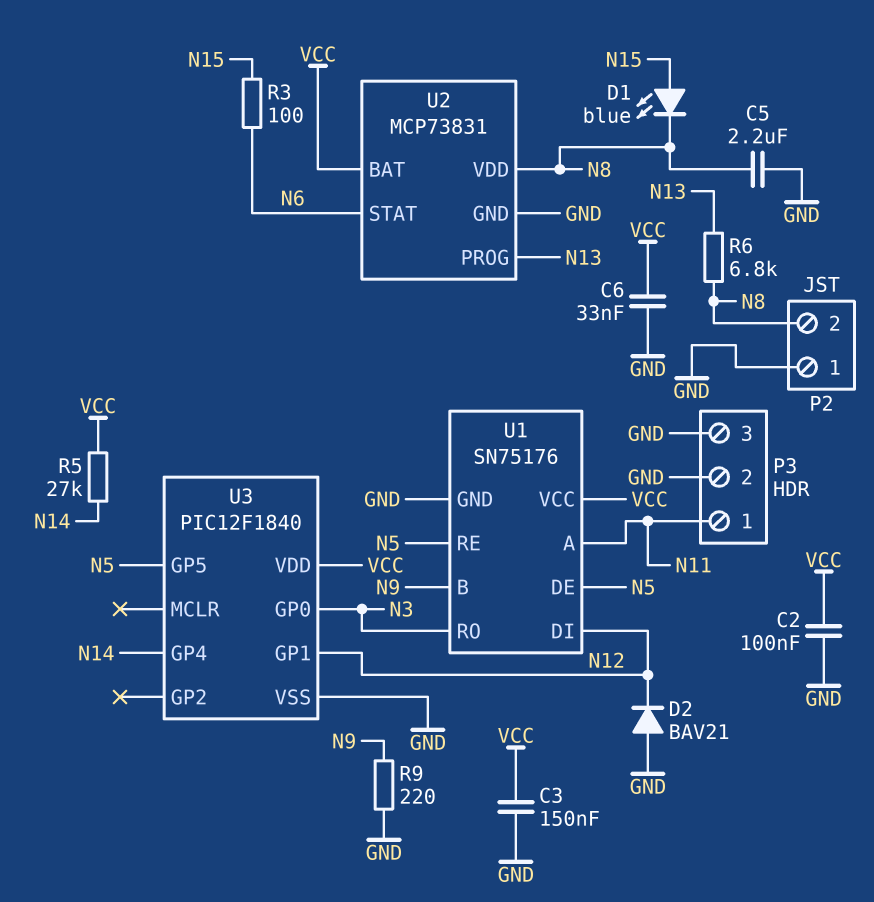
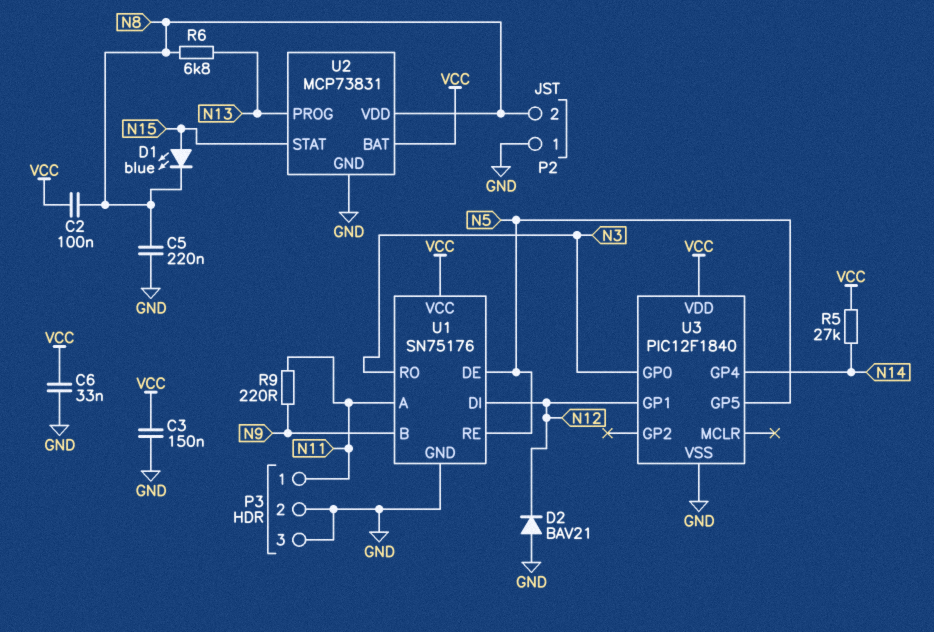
C2: 100nF (GND, VCC) -> 100nF (N8, VCC)
C5: 2.2uF (GND, N8) -> 220nF (GND, N8)
R3: 100 (N6, N15) -> none
R9: 220 (GND, N9) -> 220 (N9, N11)
U2 pin STAT: N6 -> N15

